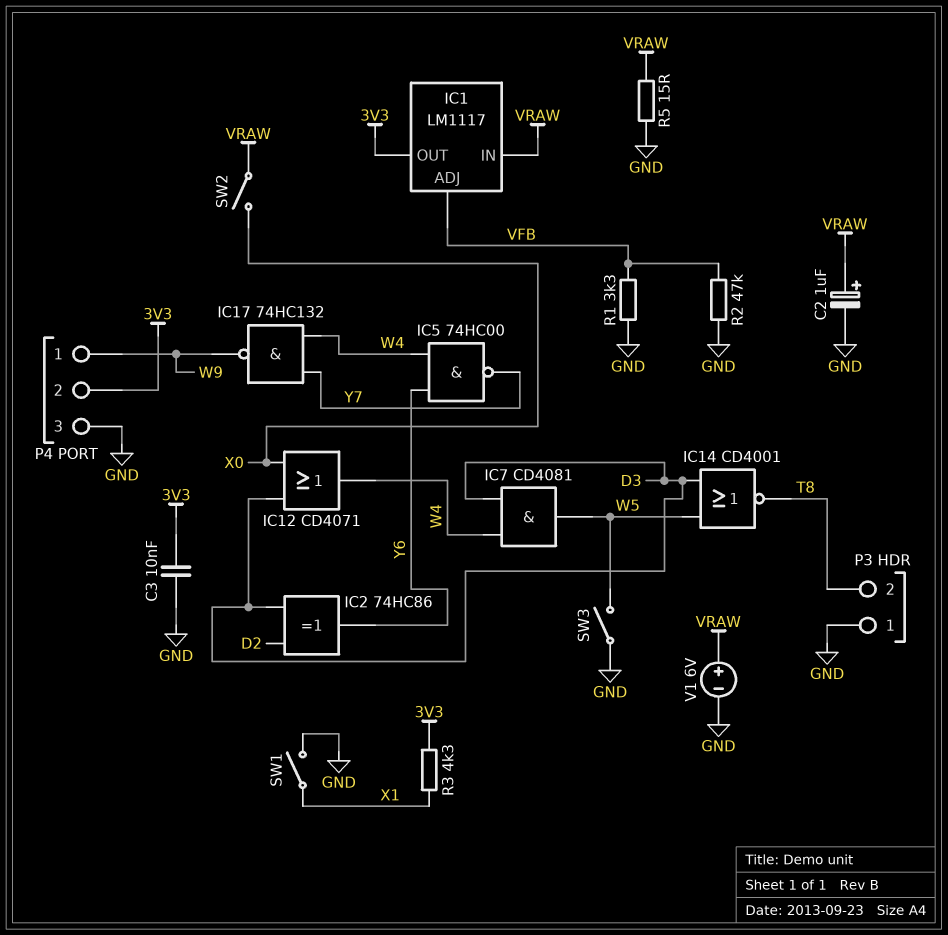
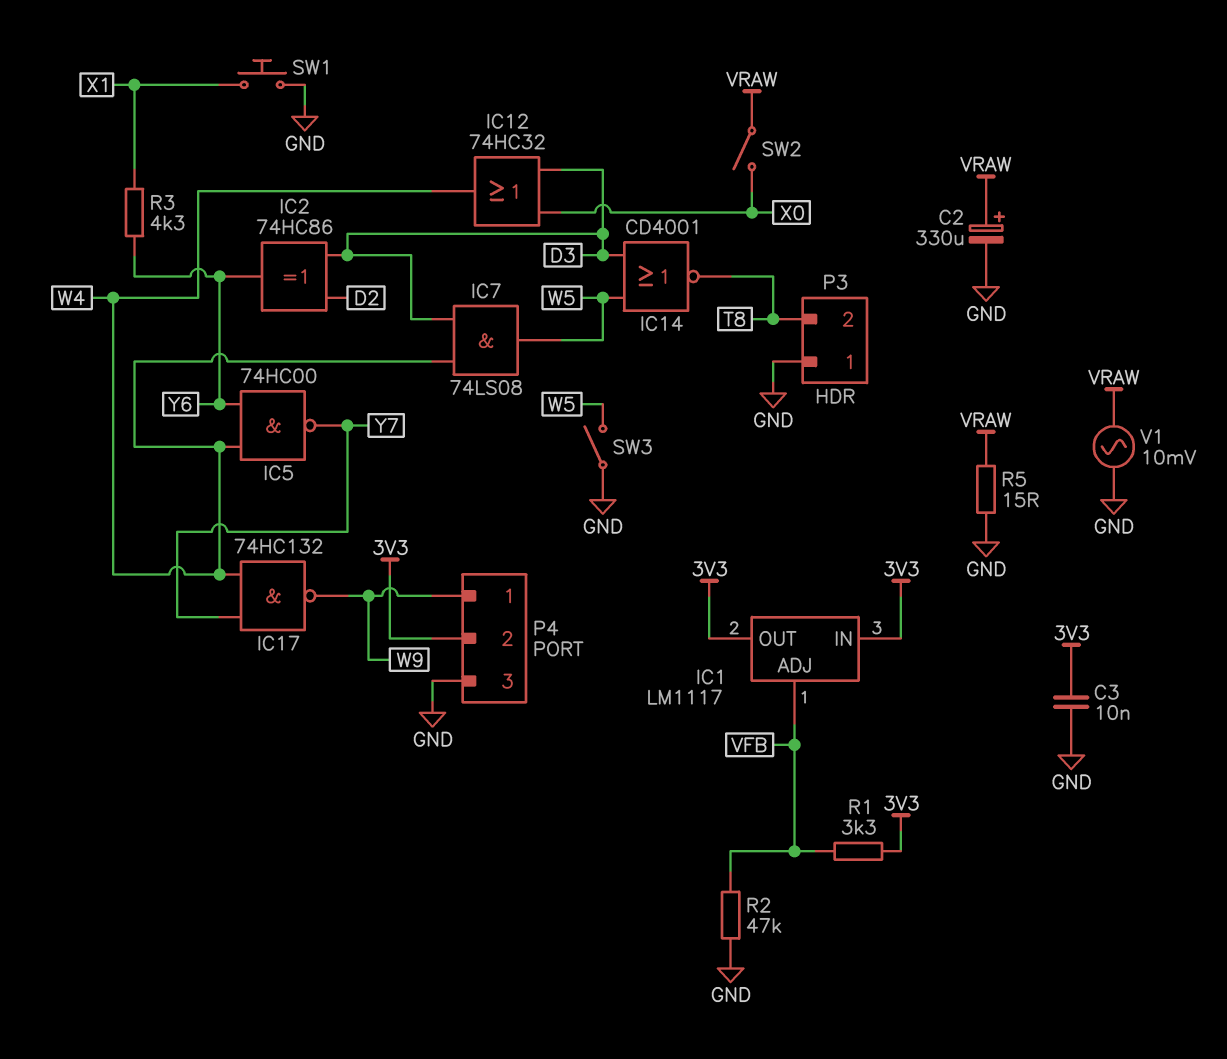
C2: 1uF (plus VRAW, minus GND) -> 330uF (plus VRAW, minus GND)
IC1 pin IN: VRAW -> 3V3
IC7: AND CD4081 (in D3, in W4, out W5) -> AND 74LS08 (in D3, in W4, out W5)
IC12: OR CD4071 (in D3, in X0, out W4) -> OR 74HC32 (in D3, in X0, out W4)
R1: 3.3k (GND, VFB) -> 3.3k (3V3, VFB)
R3: 4.3k (3V3, X1) -> 4.3k (X1, Y6)
SW1: switch (GND, X1) -> button (GND, X1)
V1: 6V (plus VRAW, minus GND) -> AC 10mV (GND, VRAW)

